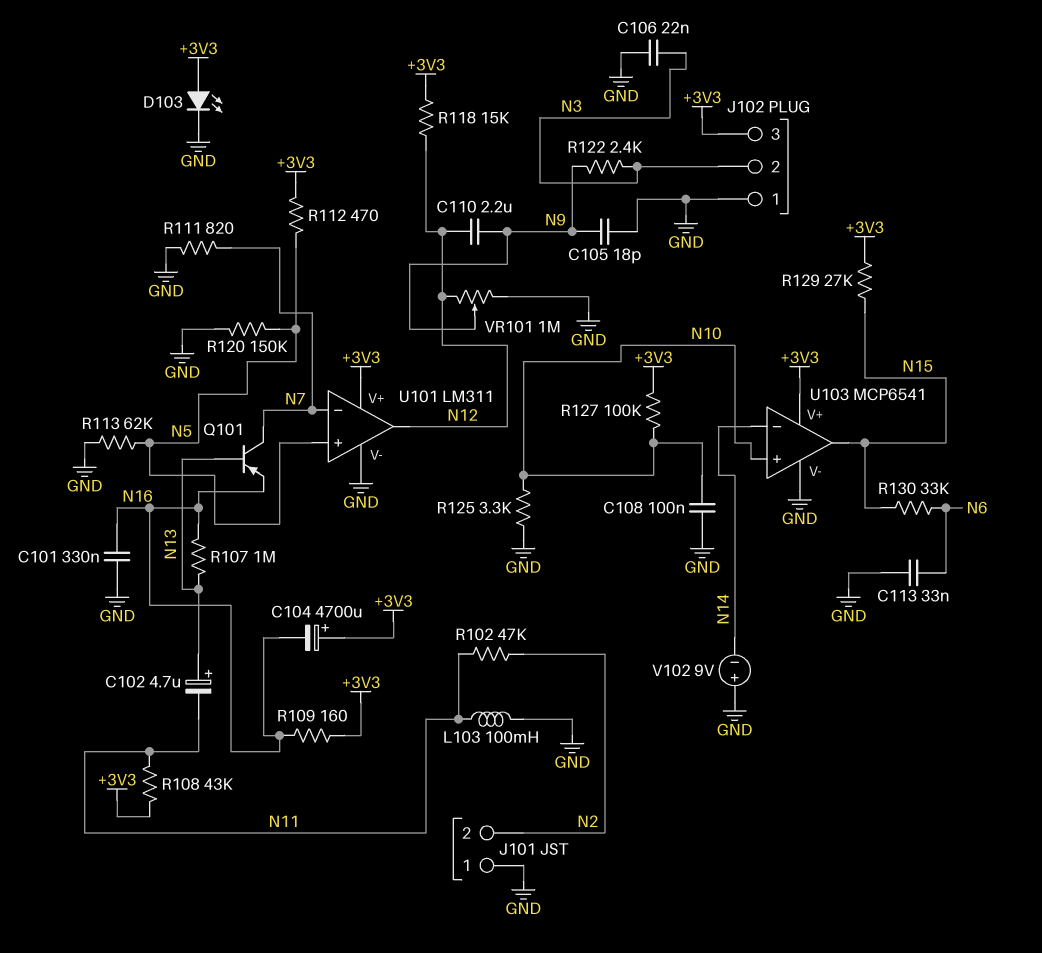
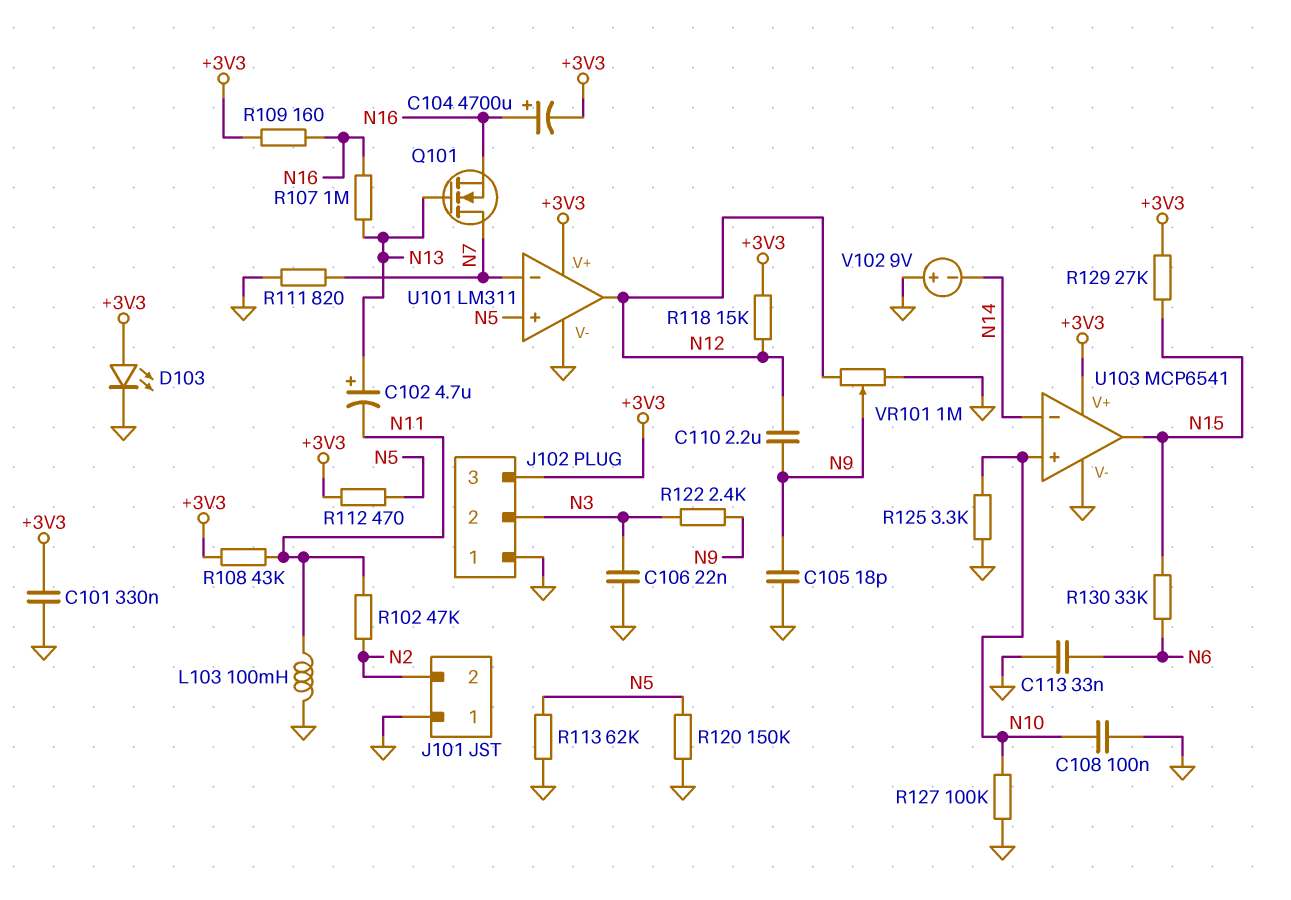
C101: 330nF (GND, N16) -> 330nF (+3V3, GND)
C104: 4700uF (plus +3V3, minus N16) -> 4700uF (plus N16, minus +3V3)
Q101: PNP (B N13, C N7, E N16) -> NMOS (G N13, D N7, S N16)
R127: 100k (+3V3, N10) -> 100k (GND, N10)

